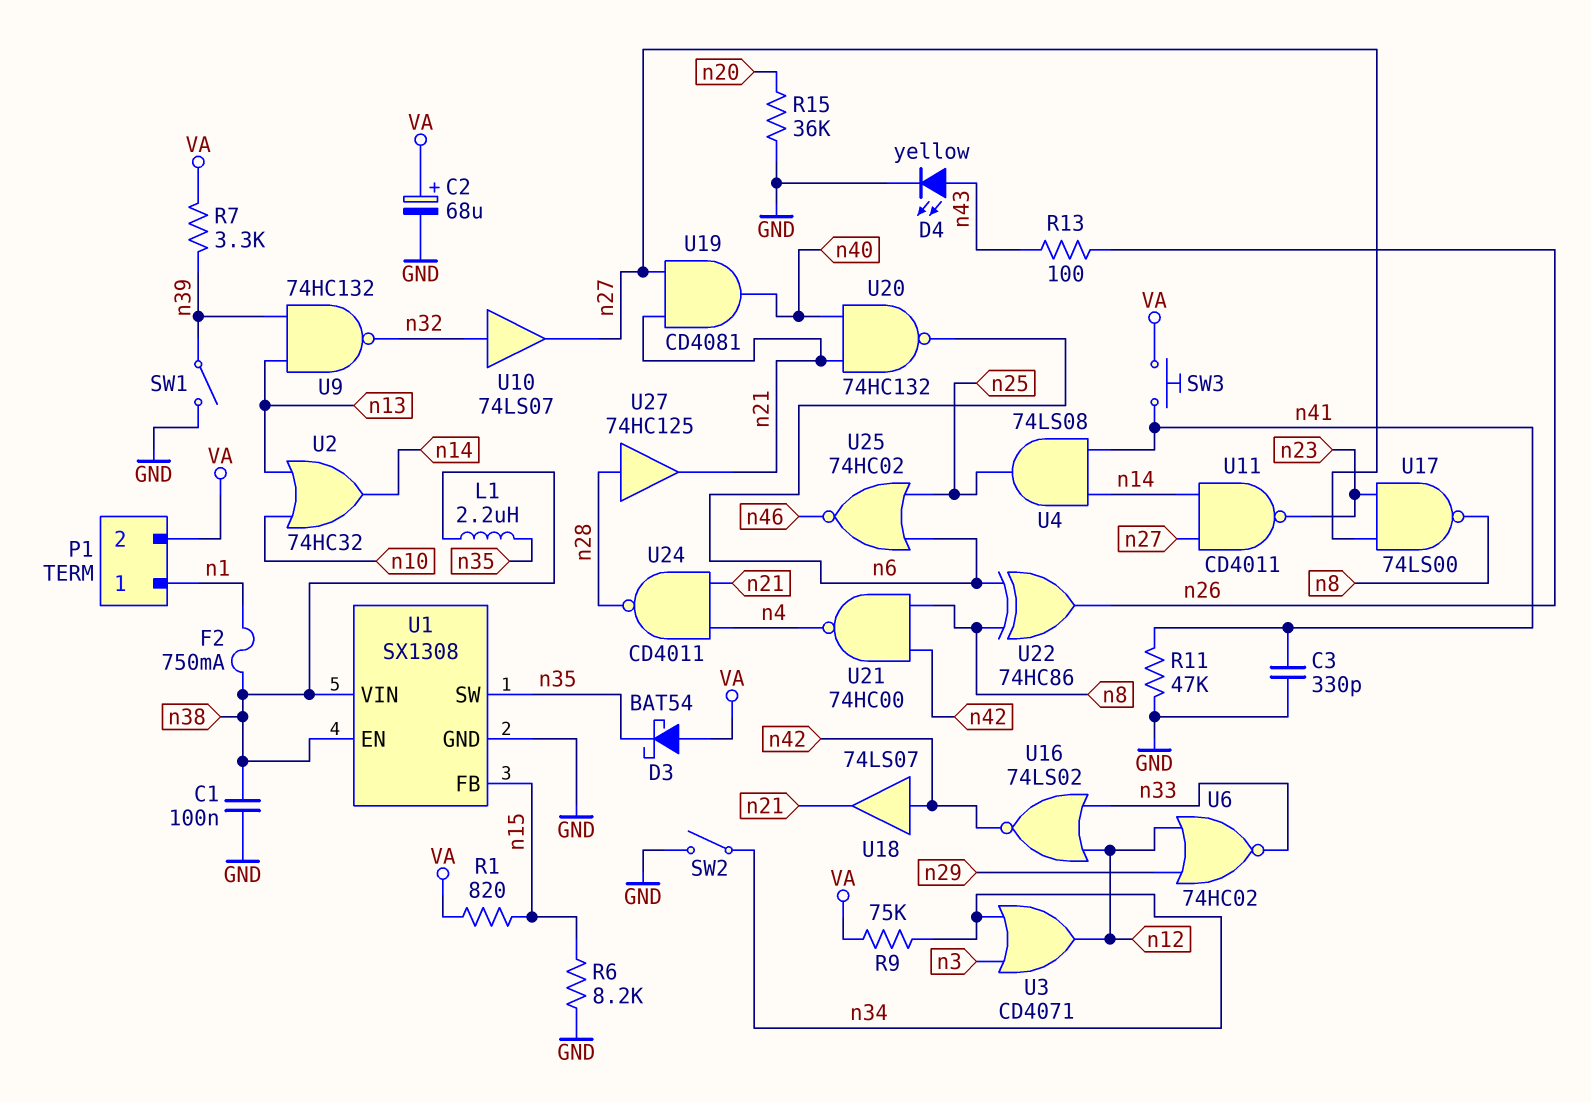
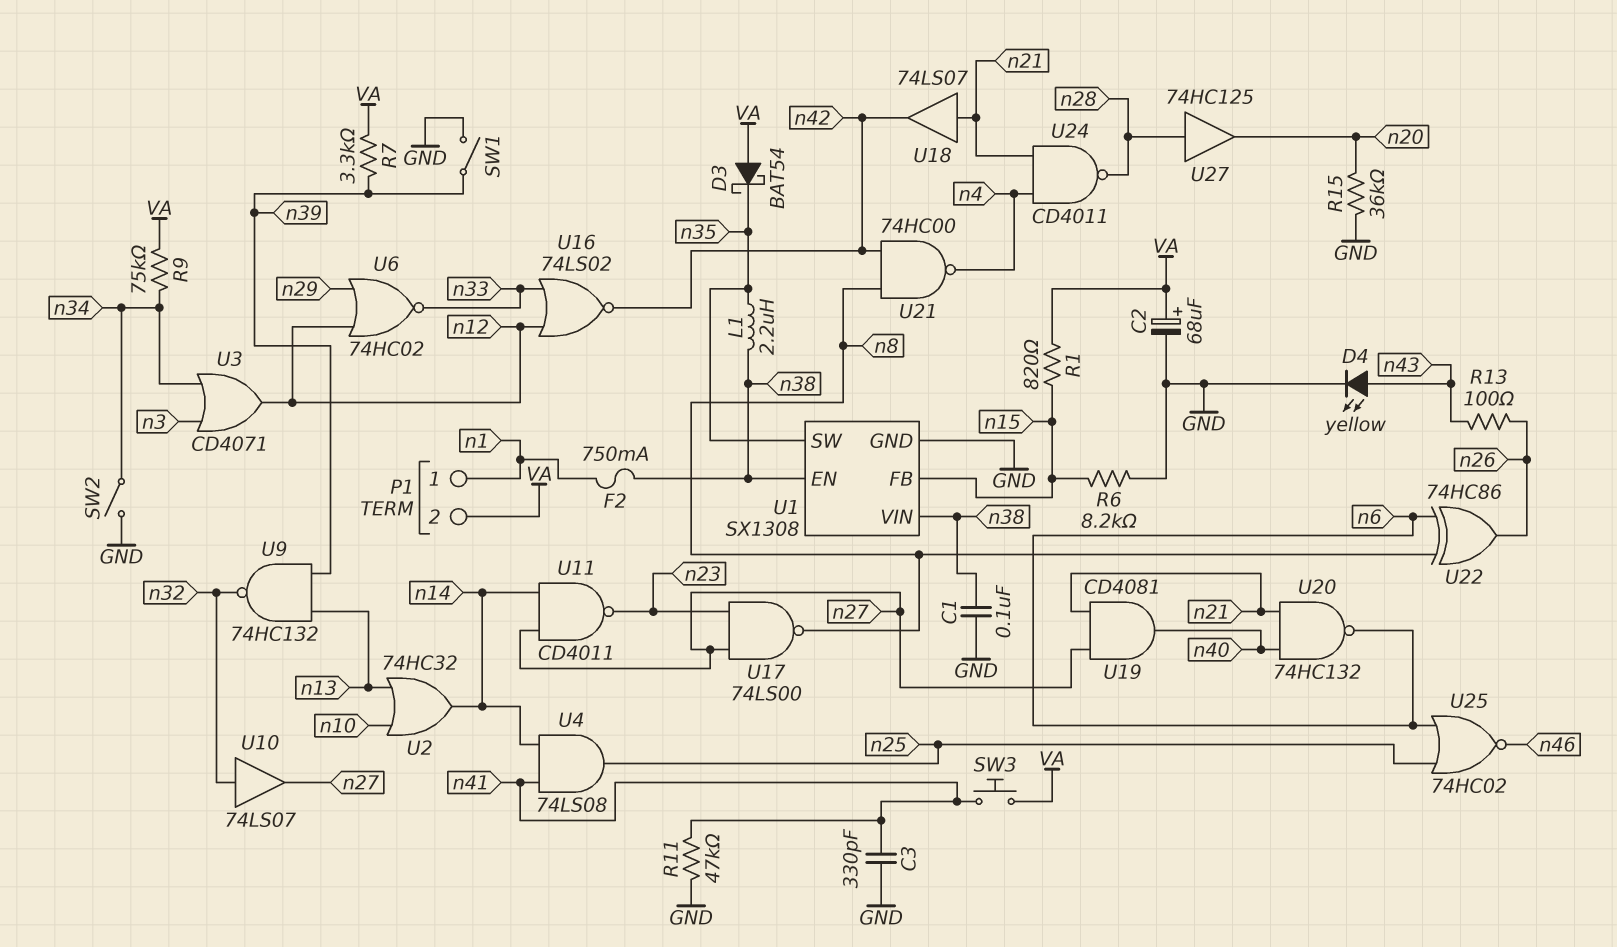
U18: buffer 74LS07 (in n42, out n21) -> buffer 74LS07 (in n21, out n42)
U27: buffer 74HC125 (in n28, out n21) -> buffer 74HC125 (in n28, out n20)

